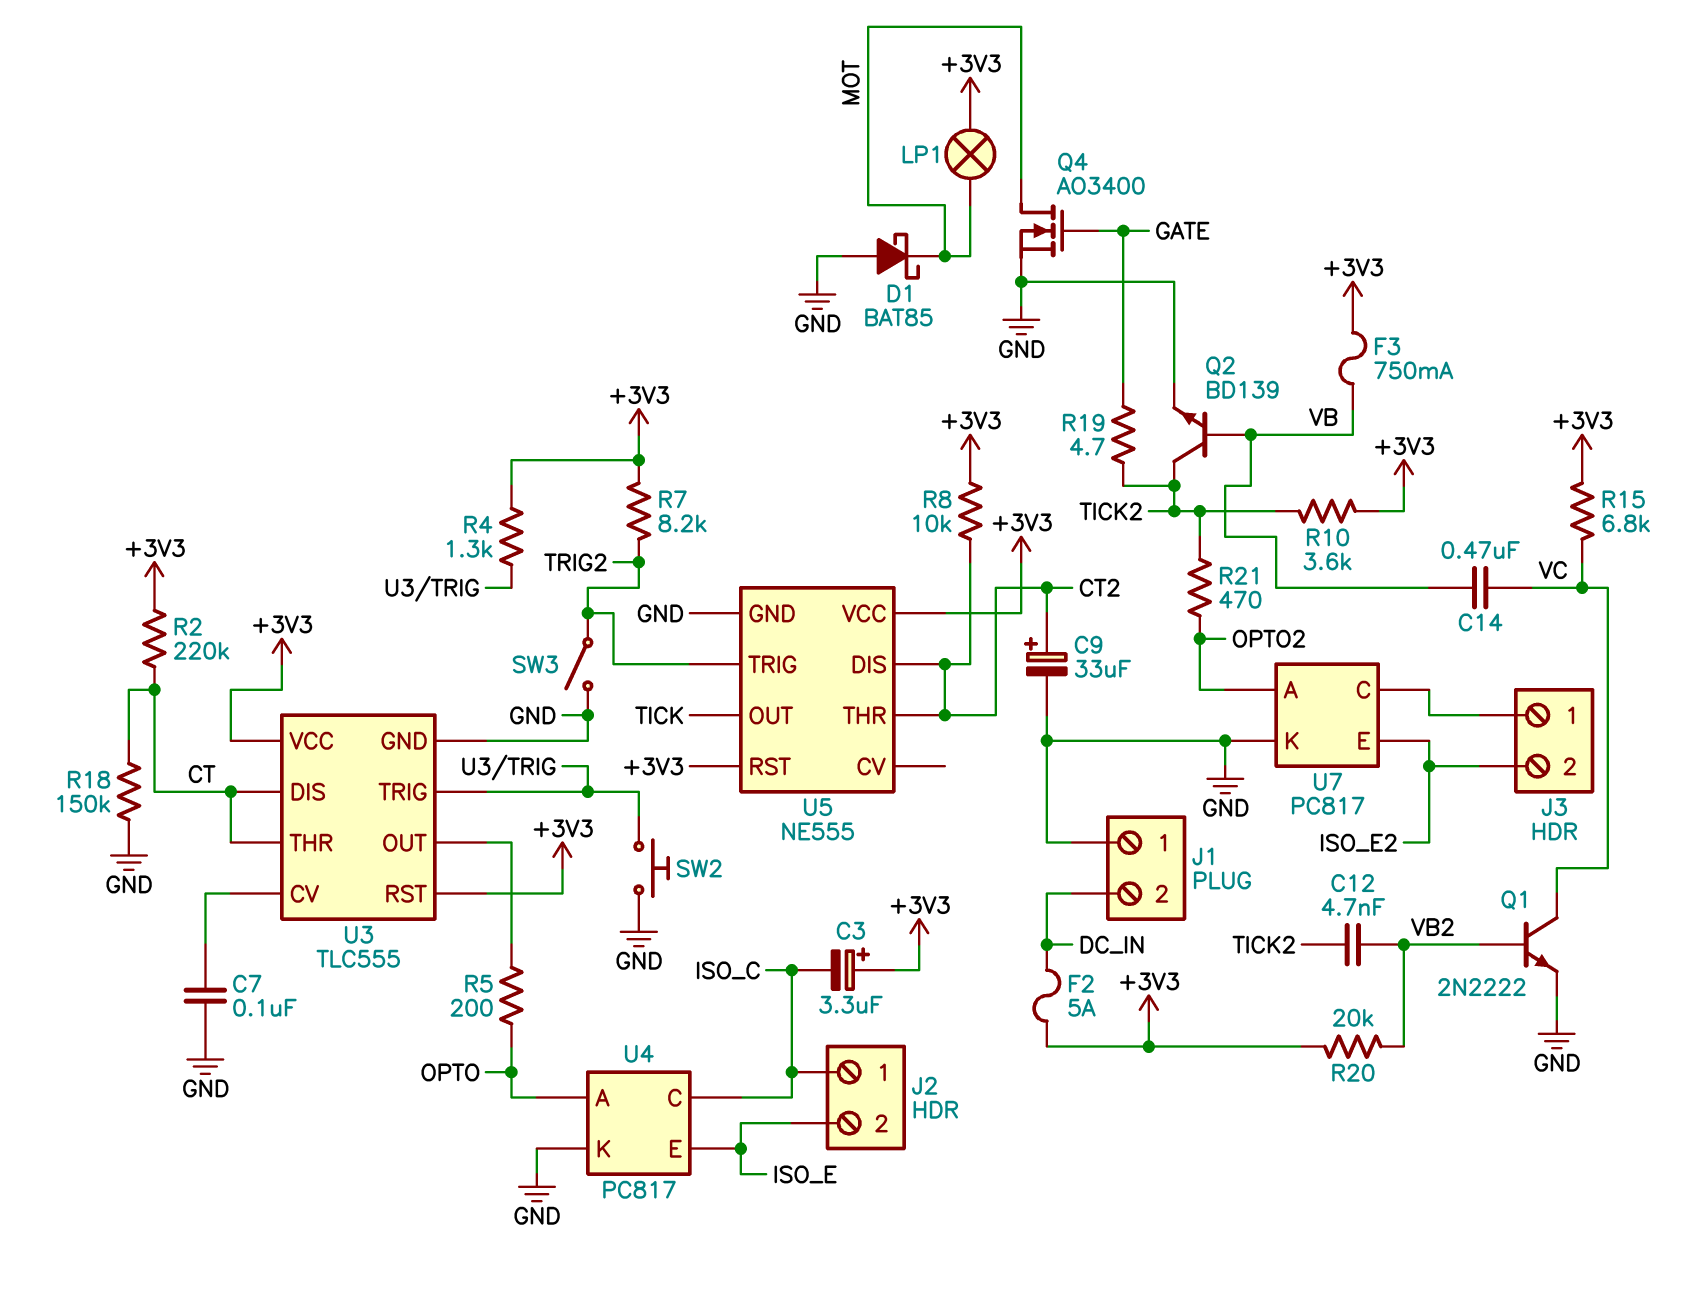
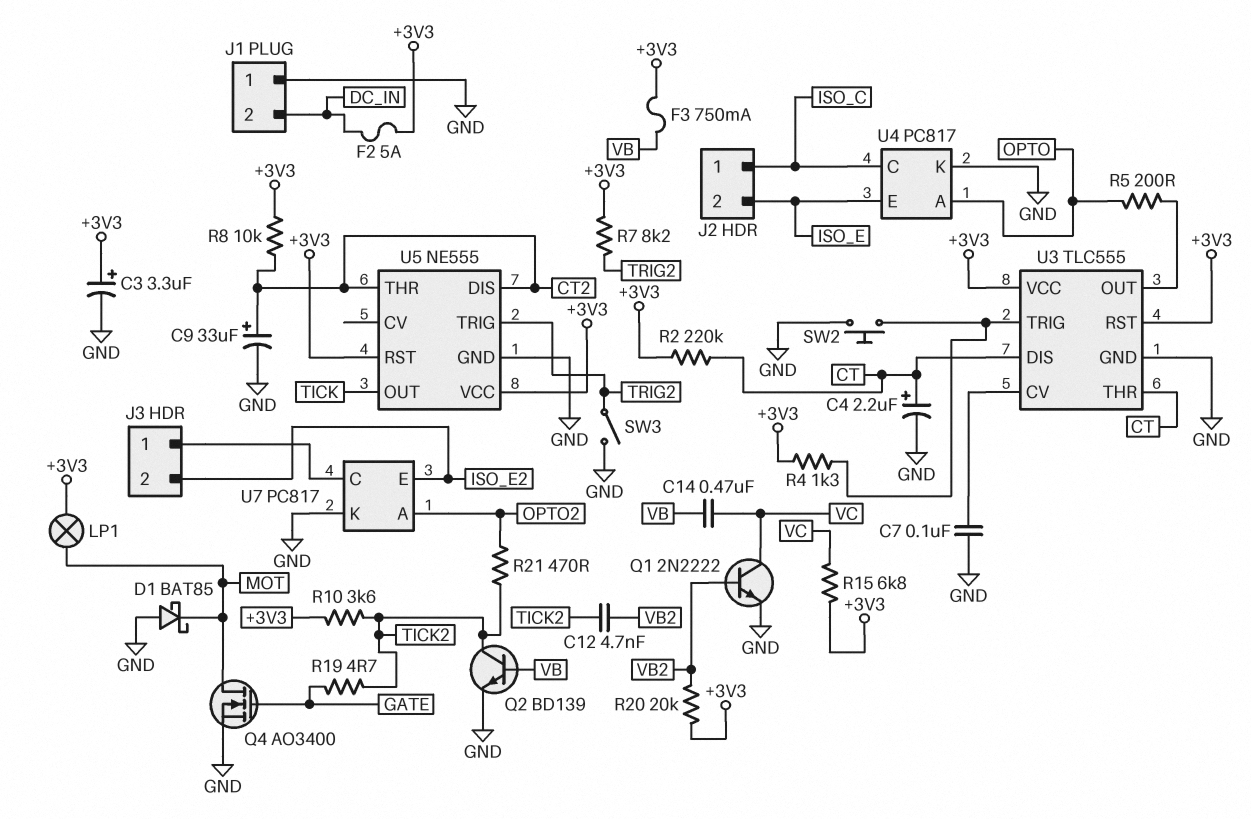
C3: 3.3uF (plus +3V3, minus ISO_C) -> 3.3uF (plus +3V3, minus GND)
C4: none -> 2.2uF (plus CT, minus GND)
R18: 150k (CT, GND) -> none

